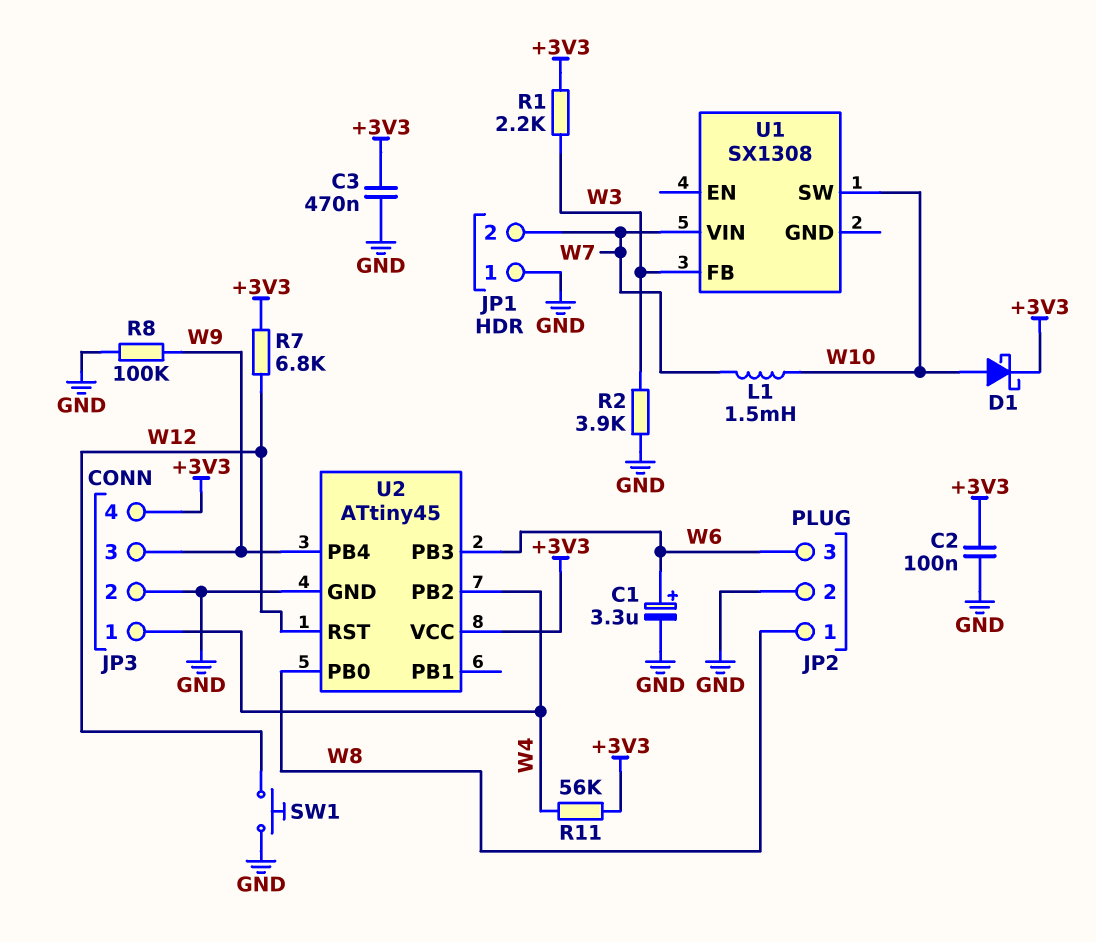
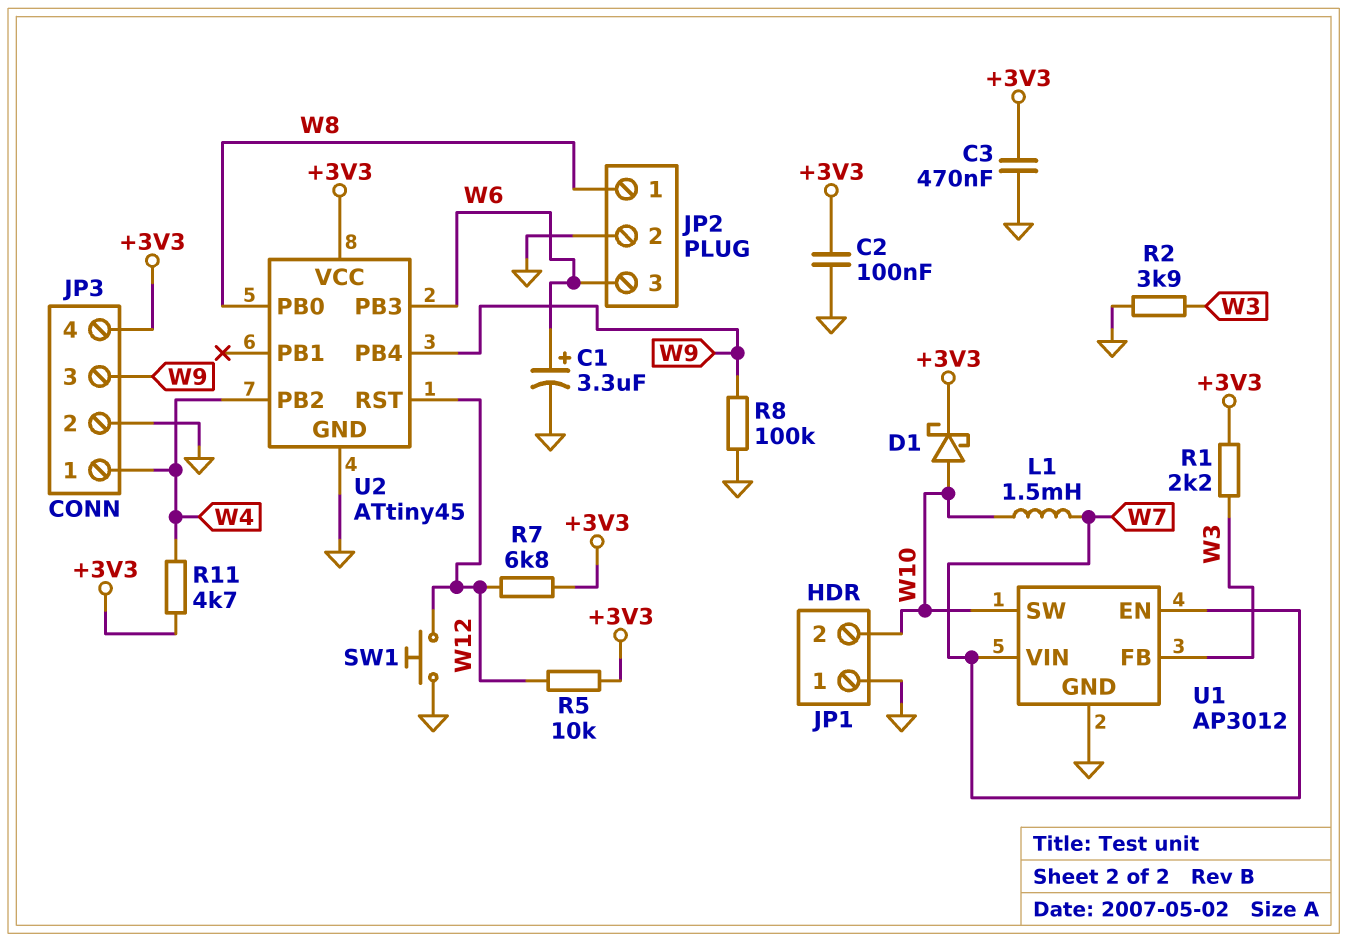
JP1 pin 2: W7 -> W10
R5: none -> 10k (+3V3, W12)
R11: 56k (+3V3, W4) -> 4.7k (+3V3, W4)
U1: SX1308 -> AP3012
U1 pin EN: none -> W7
U1 pin GND: none -> GND

